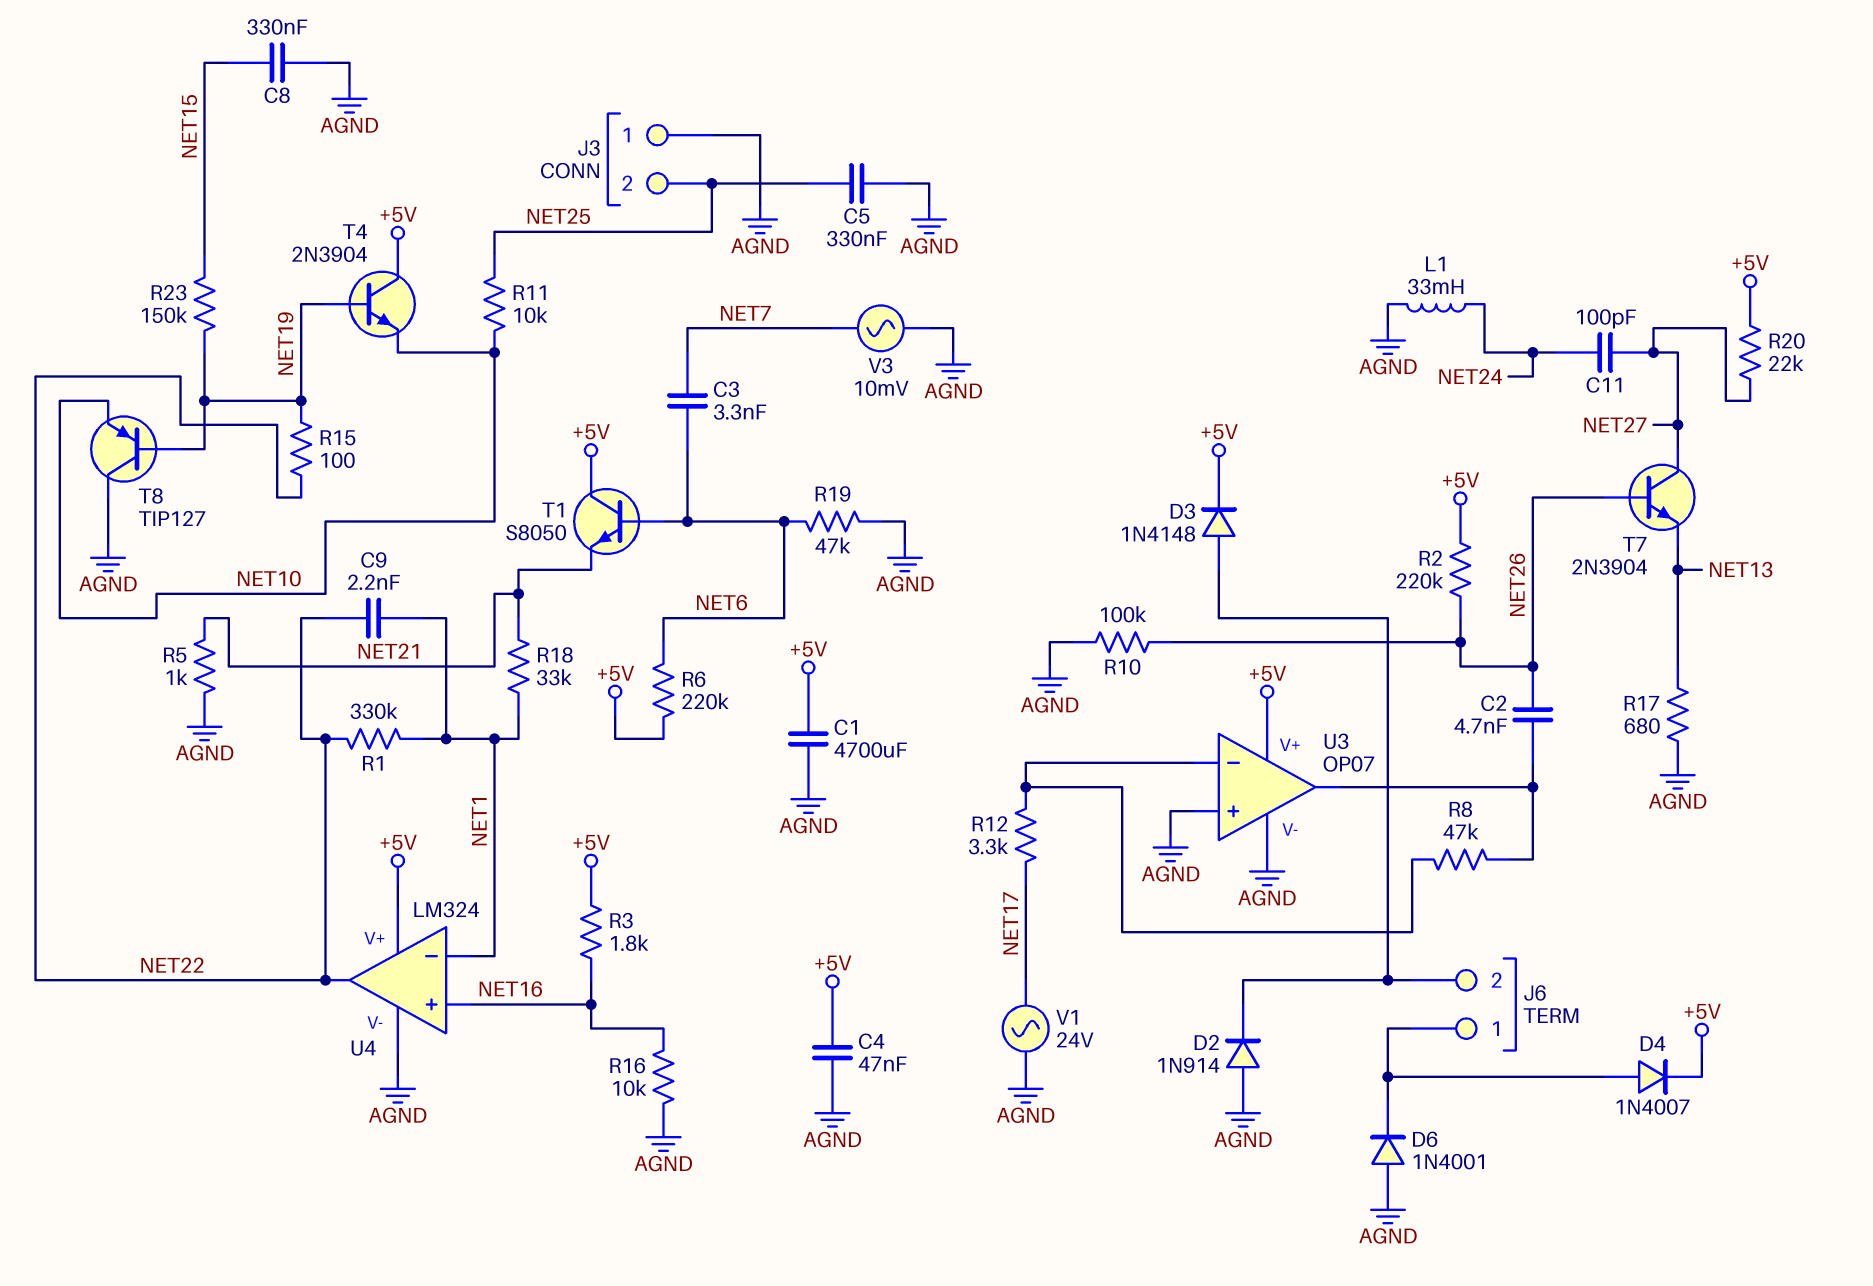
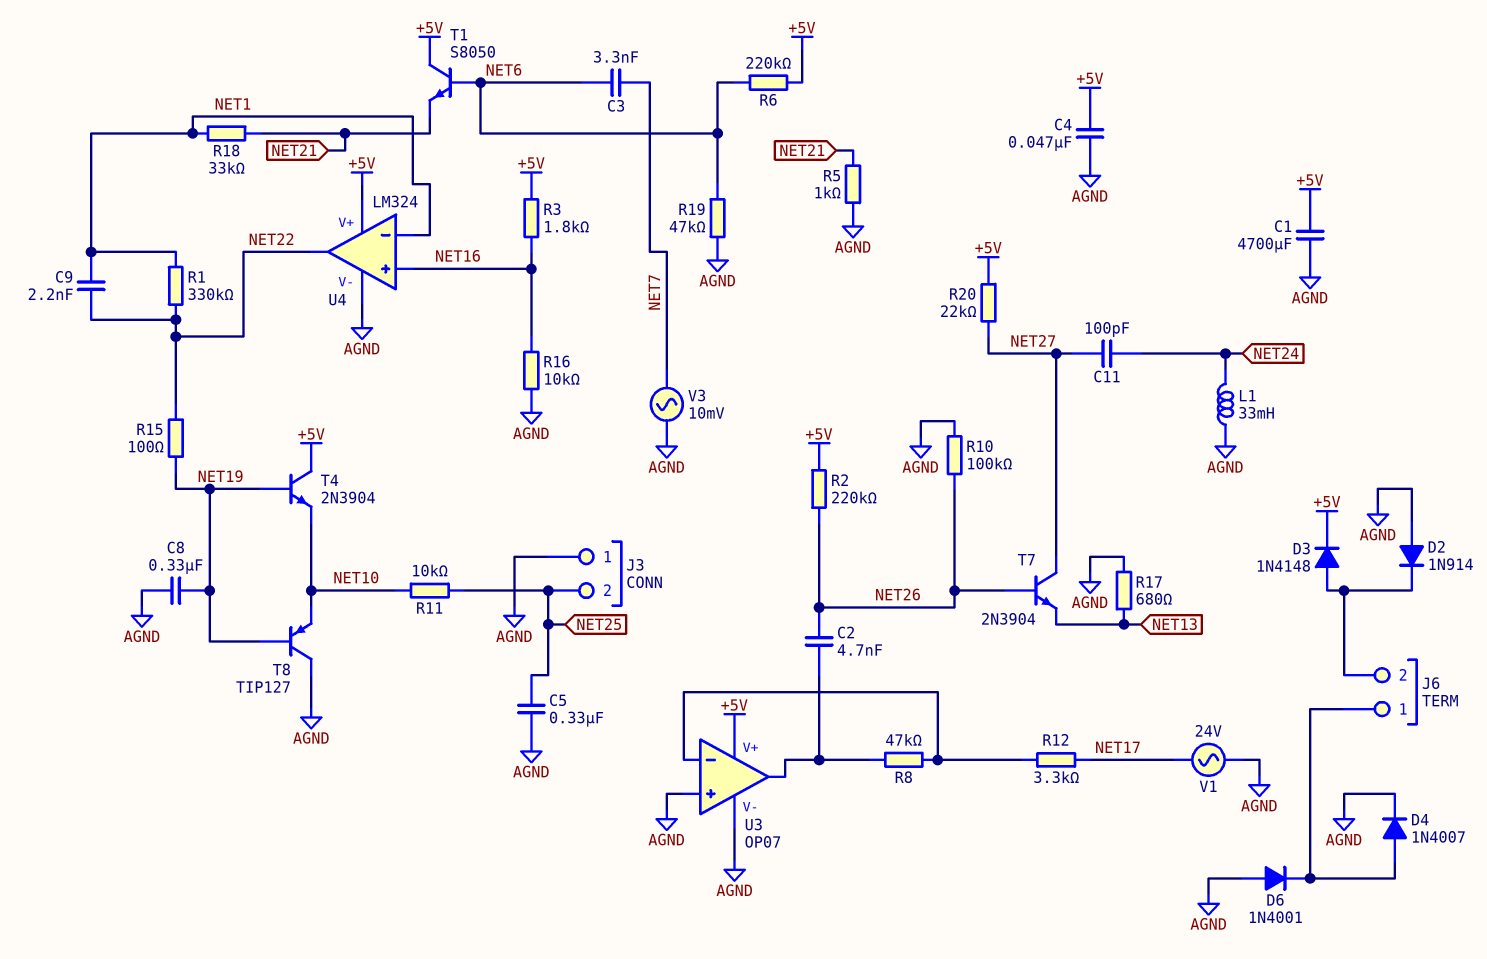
C8: 330nF (AGND, NET15) -> 330nF (AGND, NET19)
D4: diode 1N4007 (A J6/1, K +5V) -> diode 1N4007 (A J6/1, K AGND)
R23: 150k (NET15, NET19) -> none

